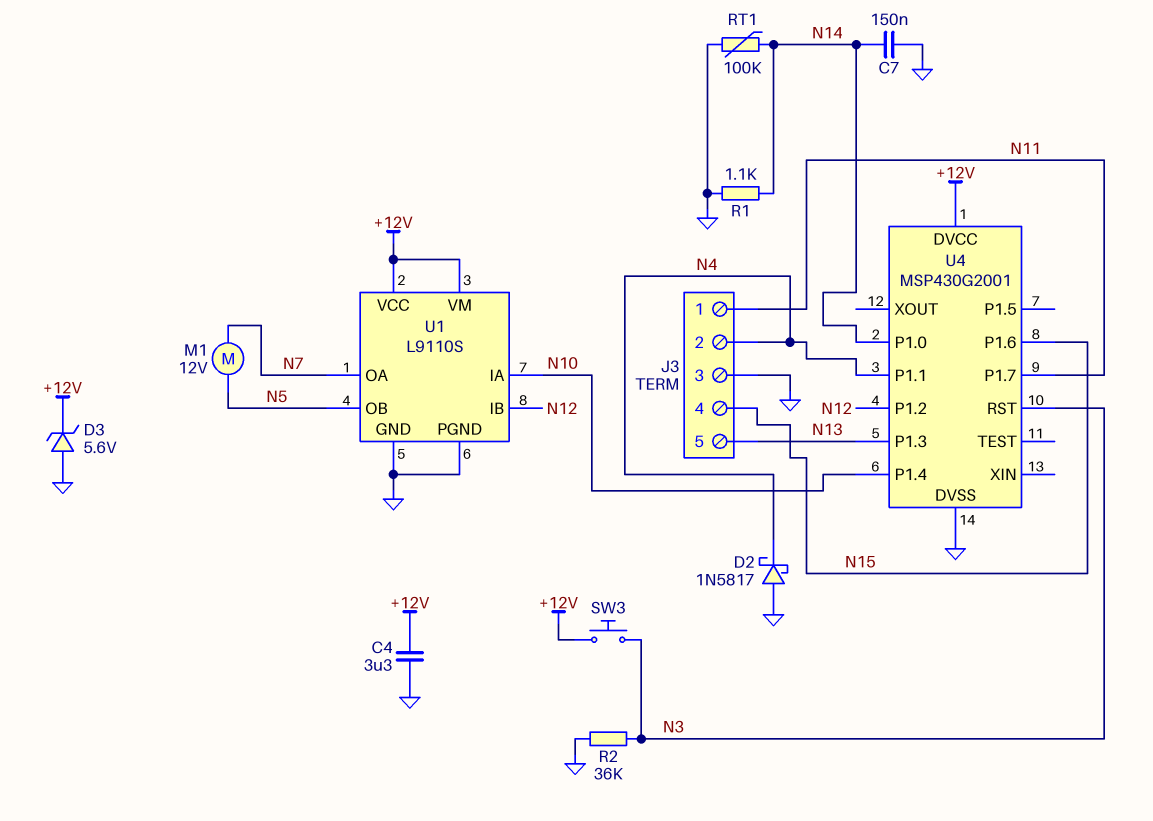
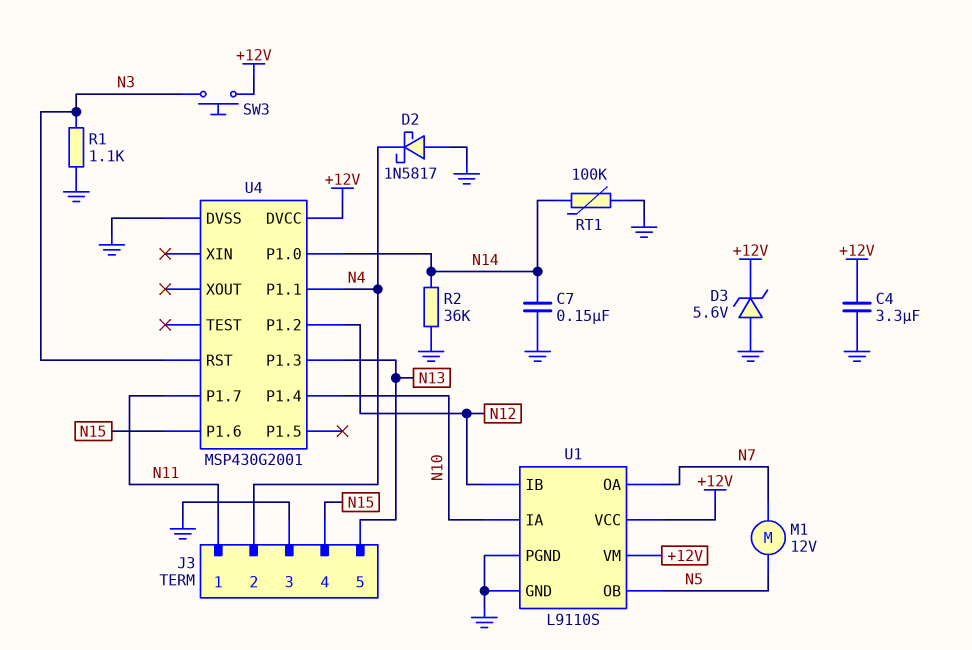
R1: 1.1k (GND, N14) -> 1.1k (GND, N3)
R2: 36k (GND, N3) -> 36k (GND, N14)

